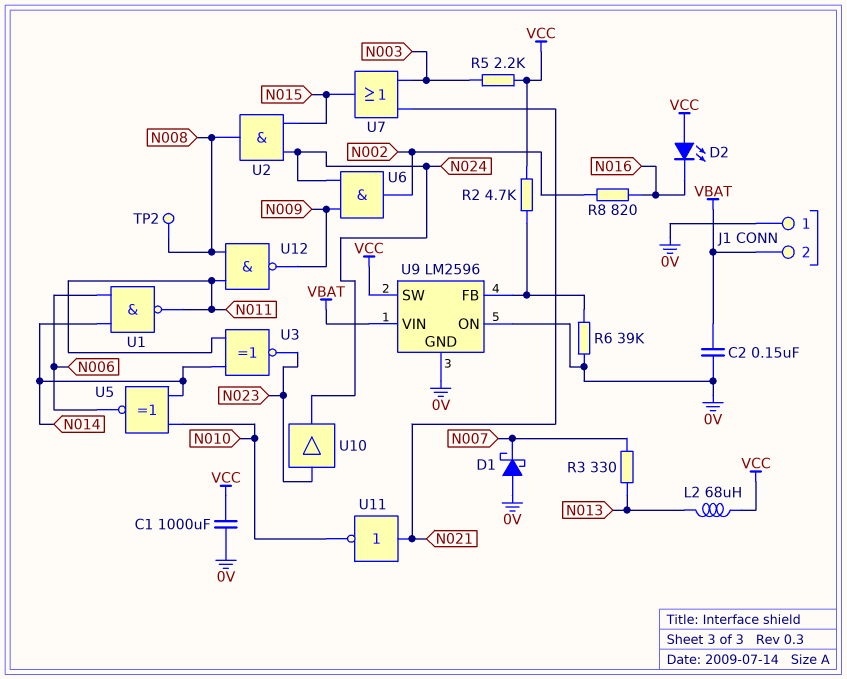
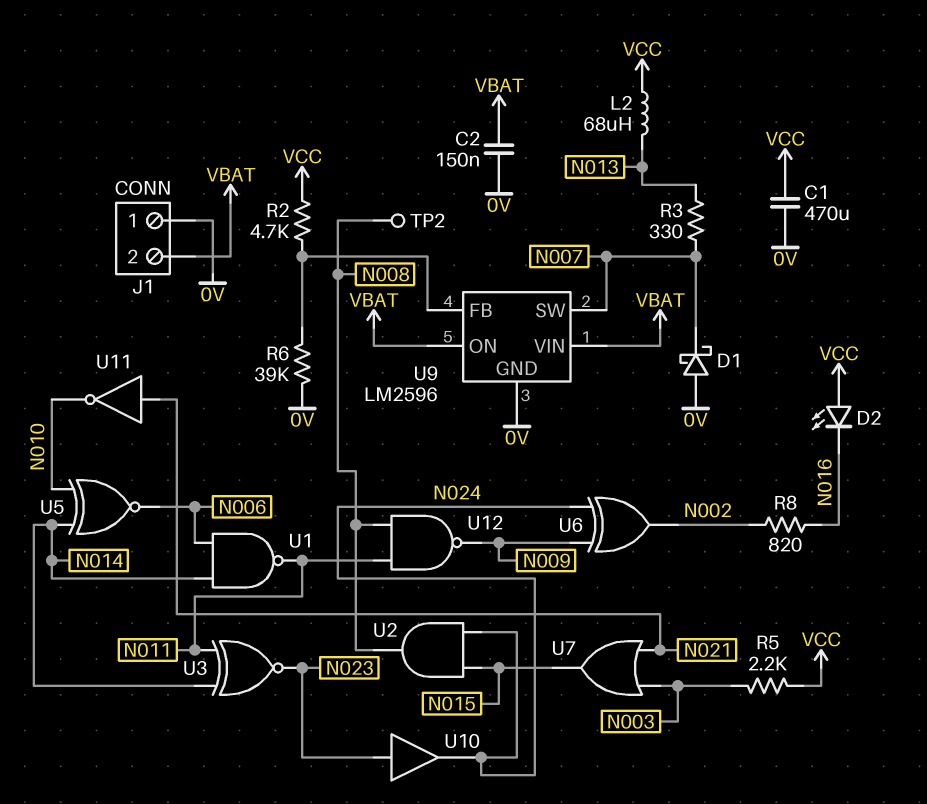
C1: 1000uF (0V, VCC) -> 470uF (0V, VCC)
U6: AND (in N009, in N024, out N002) -> XOR (in N009, in N024, out N002)
U9 pin ON: 0V -> VBAT
U9 pin SW: VCC -> N007

